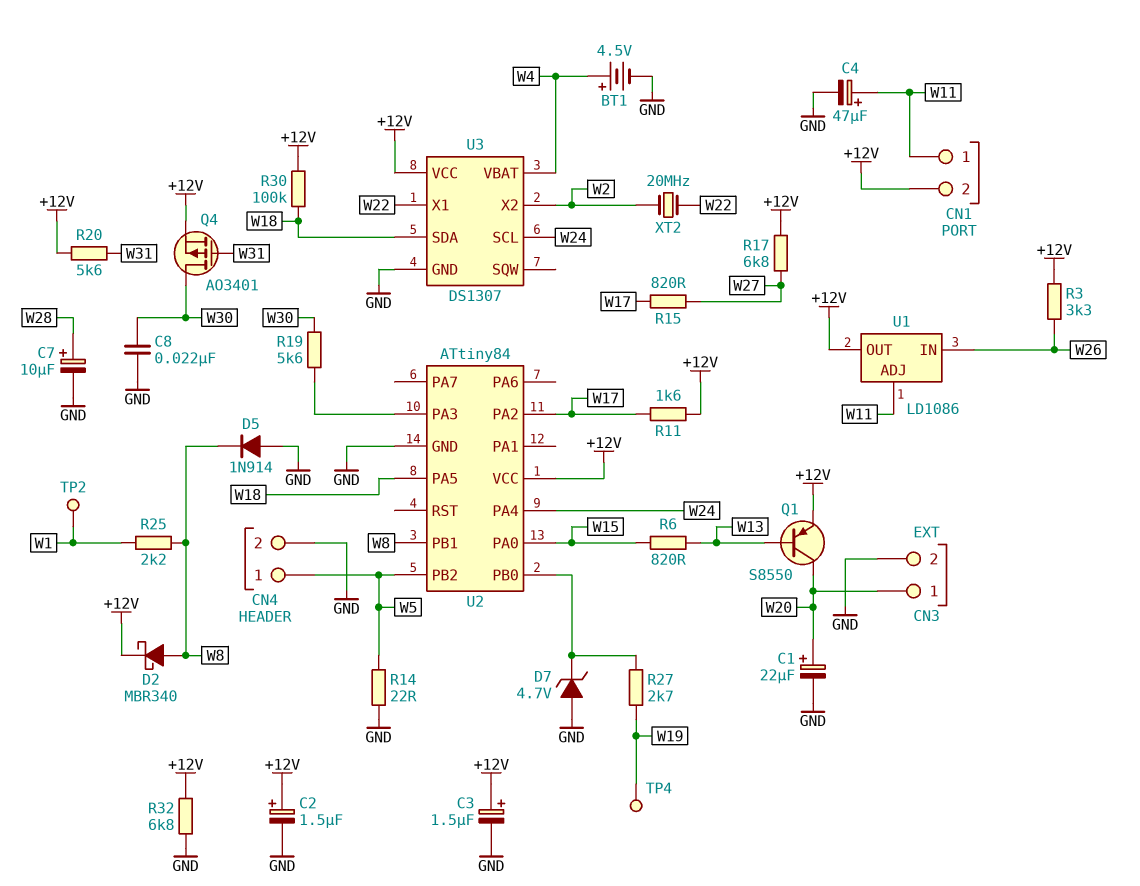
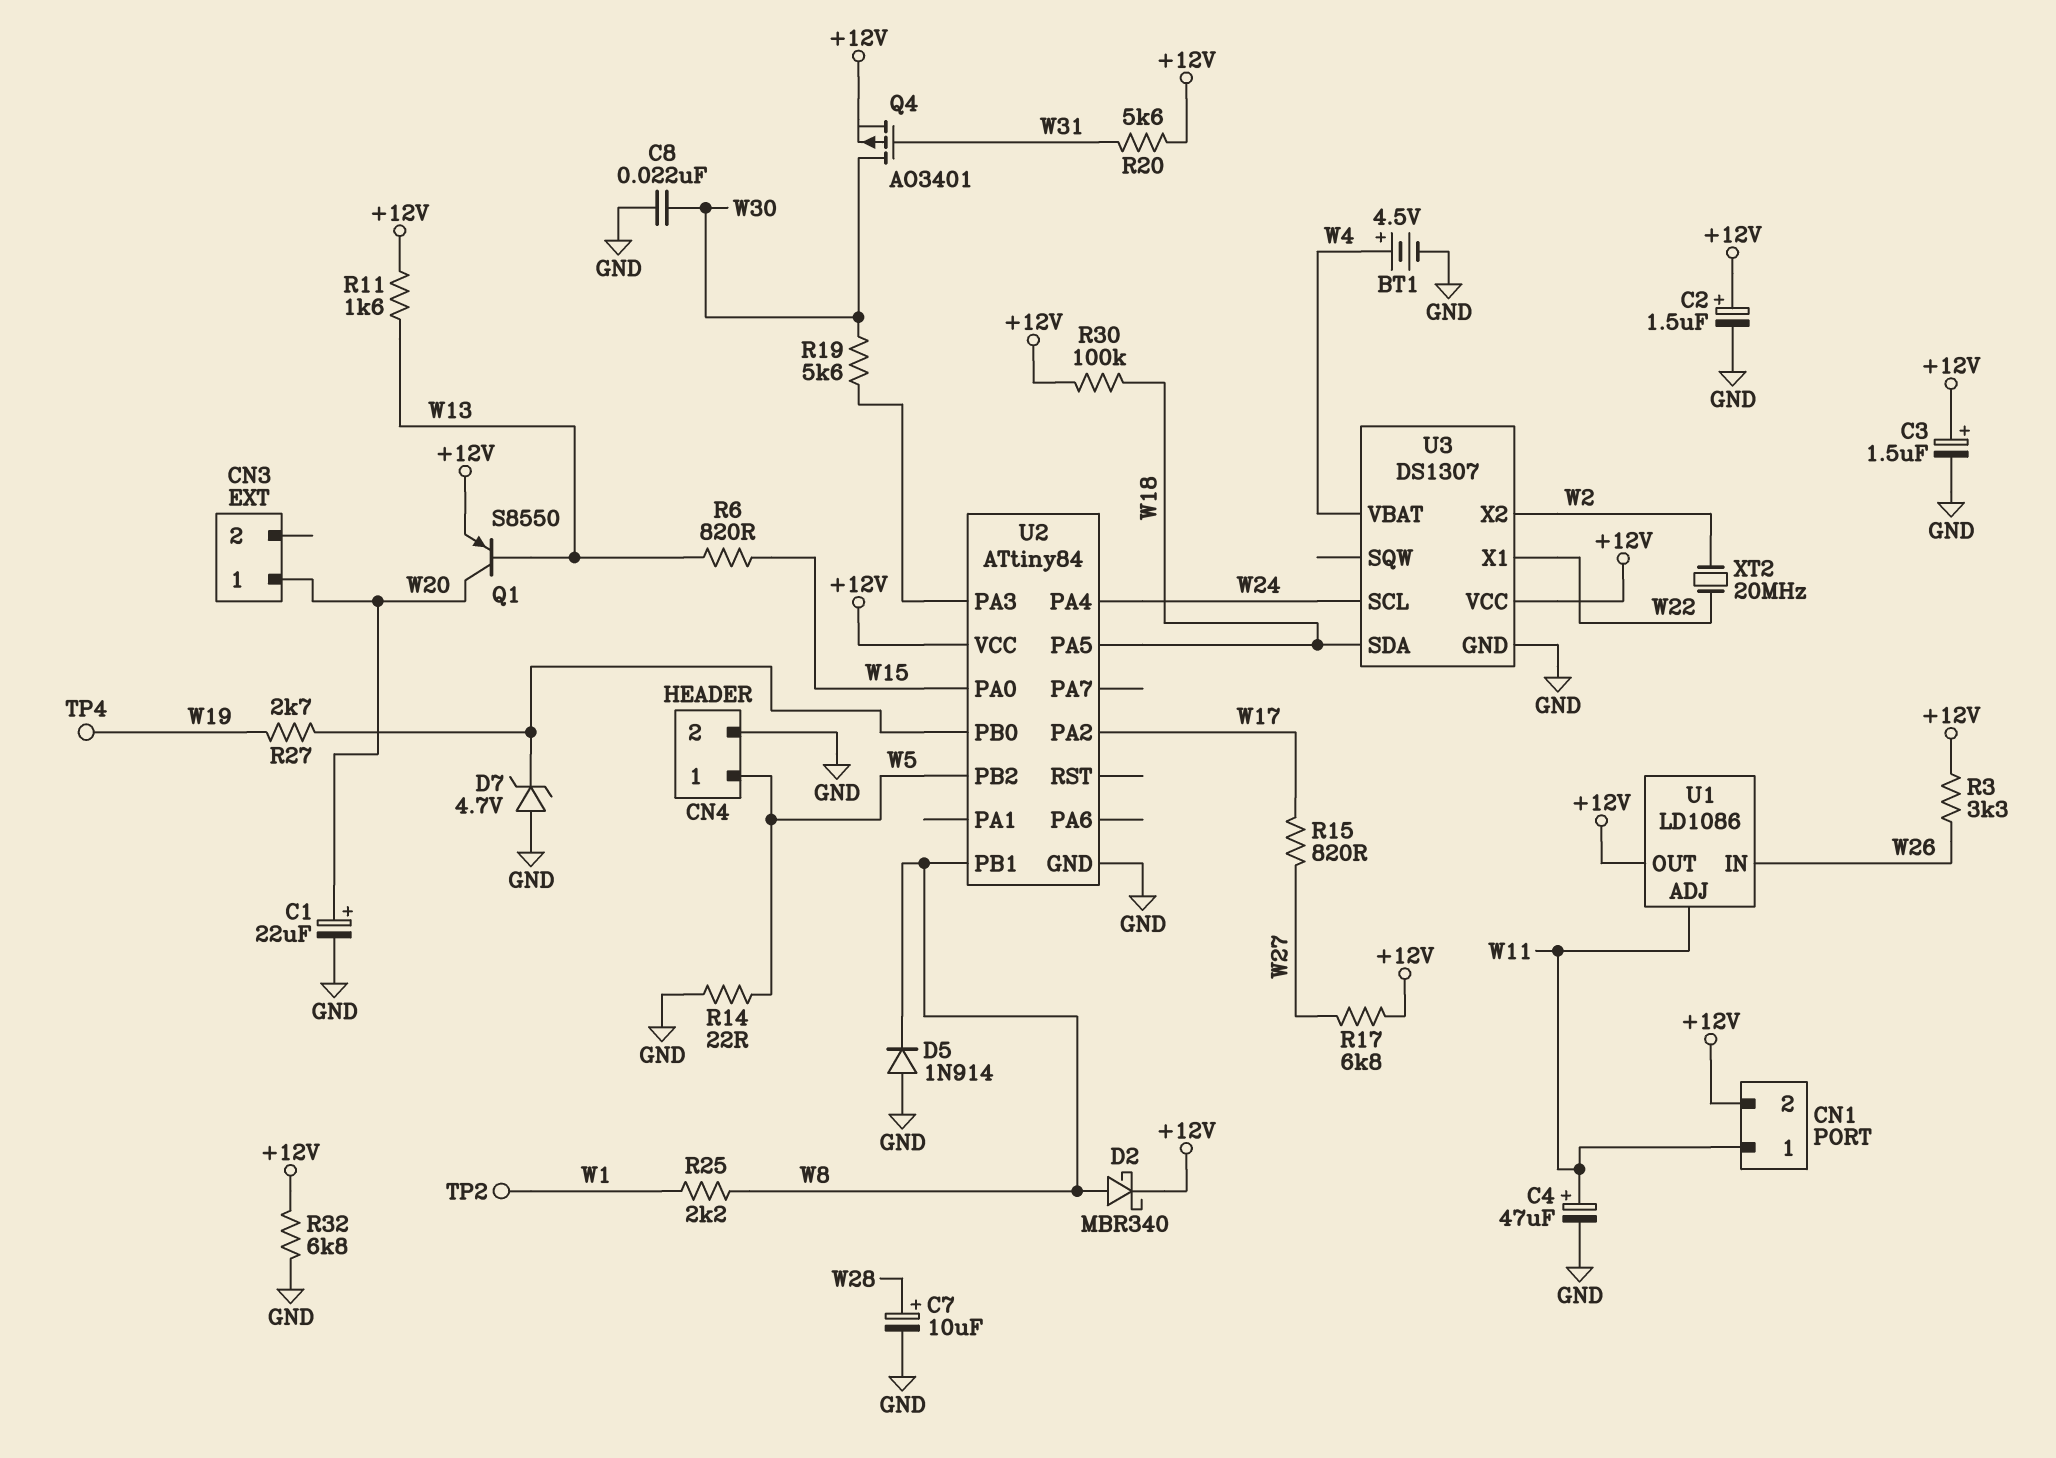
CN3 pin 2: GND -> none
R11: 1.6k (+12V, W17) -> 1.6k (+12V, W13)

